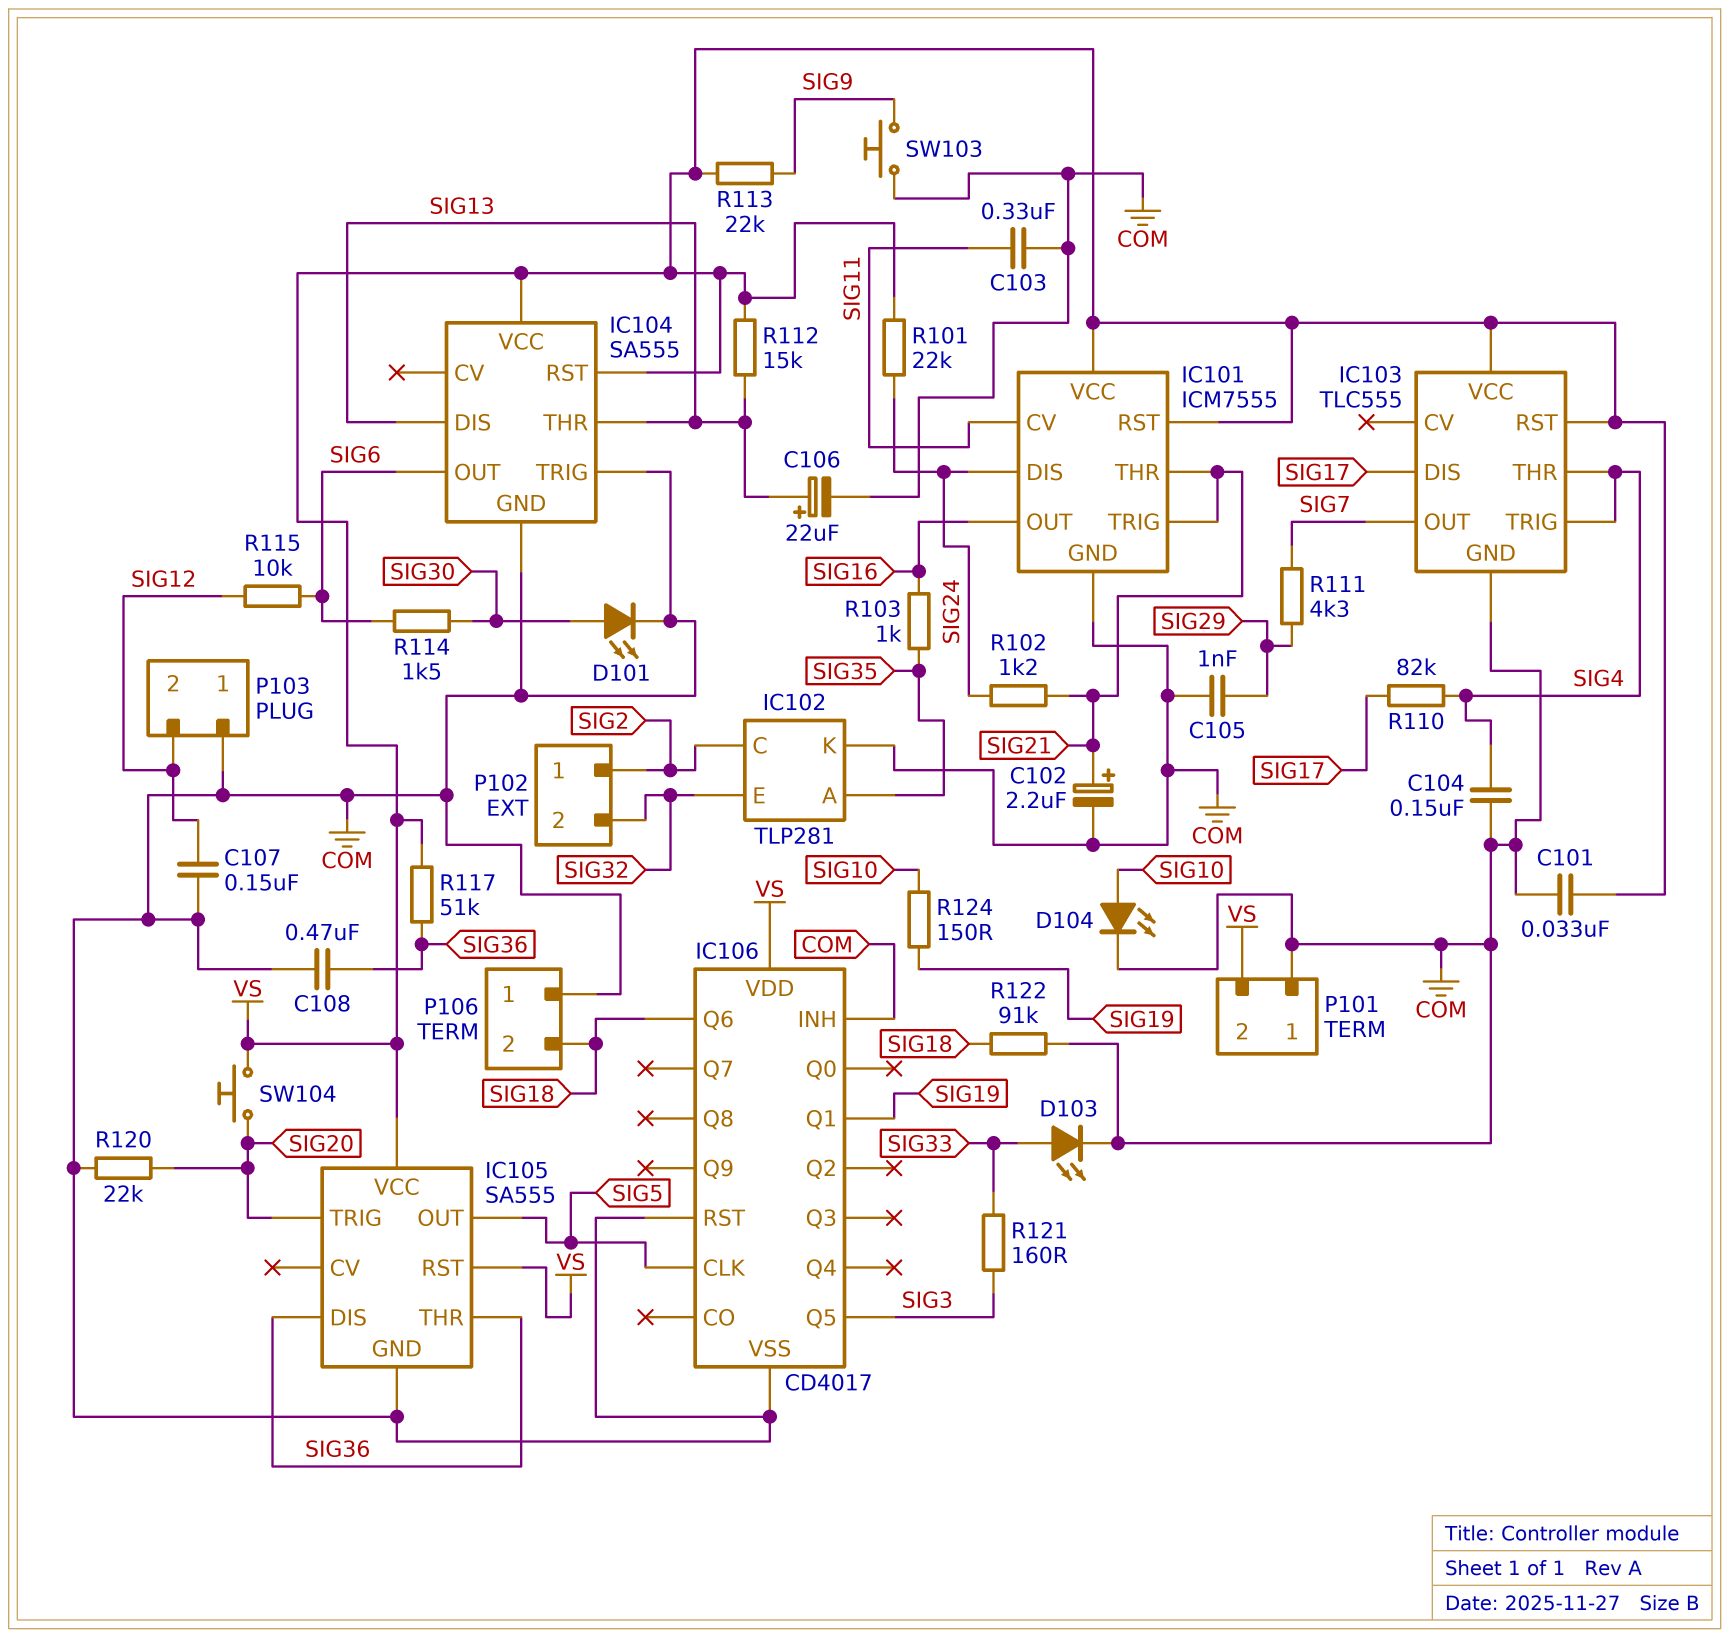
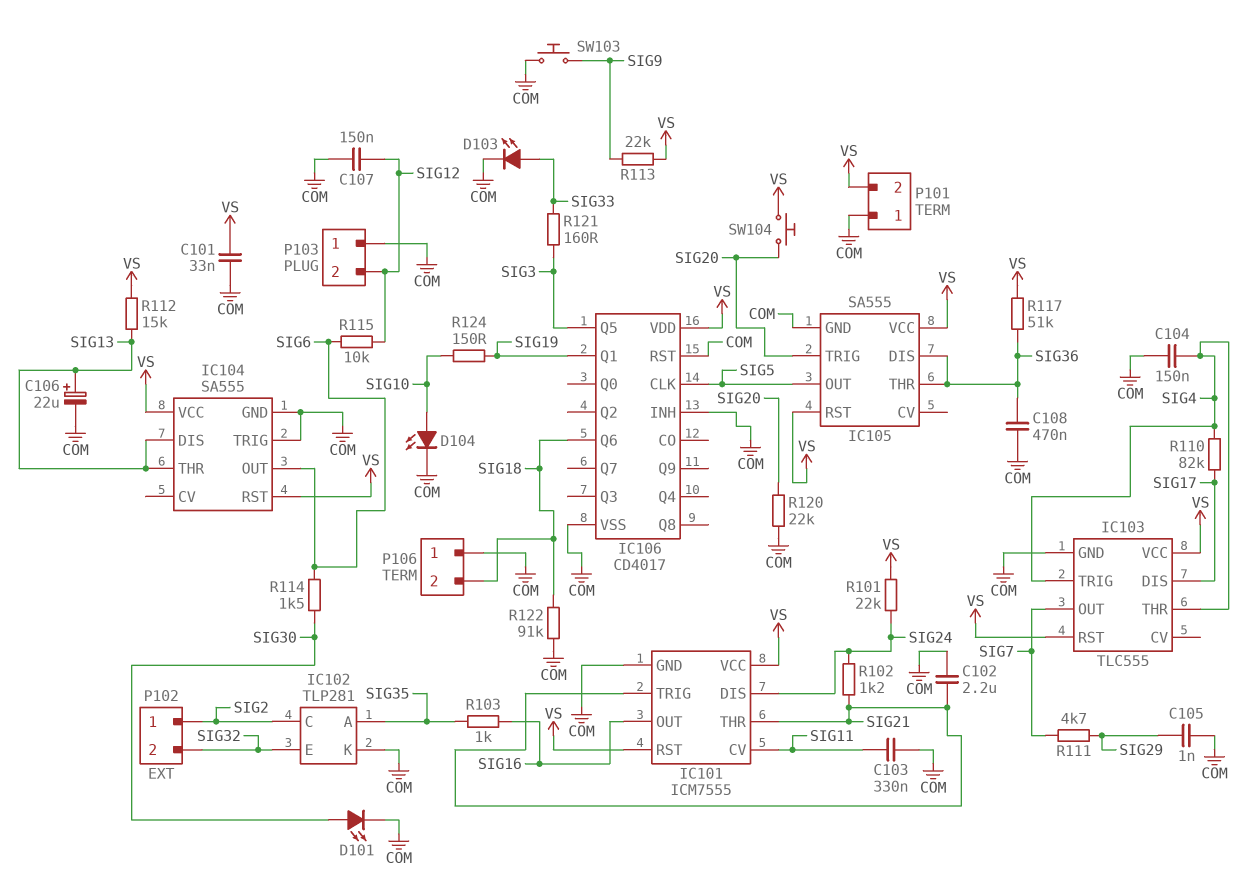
C102: 2.2uF (plus SIG21, minus COM) -> 2.2uF (COM, SIG21)
R111: 4.3k (SIG7, SIG29) -> 4.7k (SIG7, SIG29)

